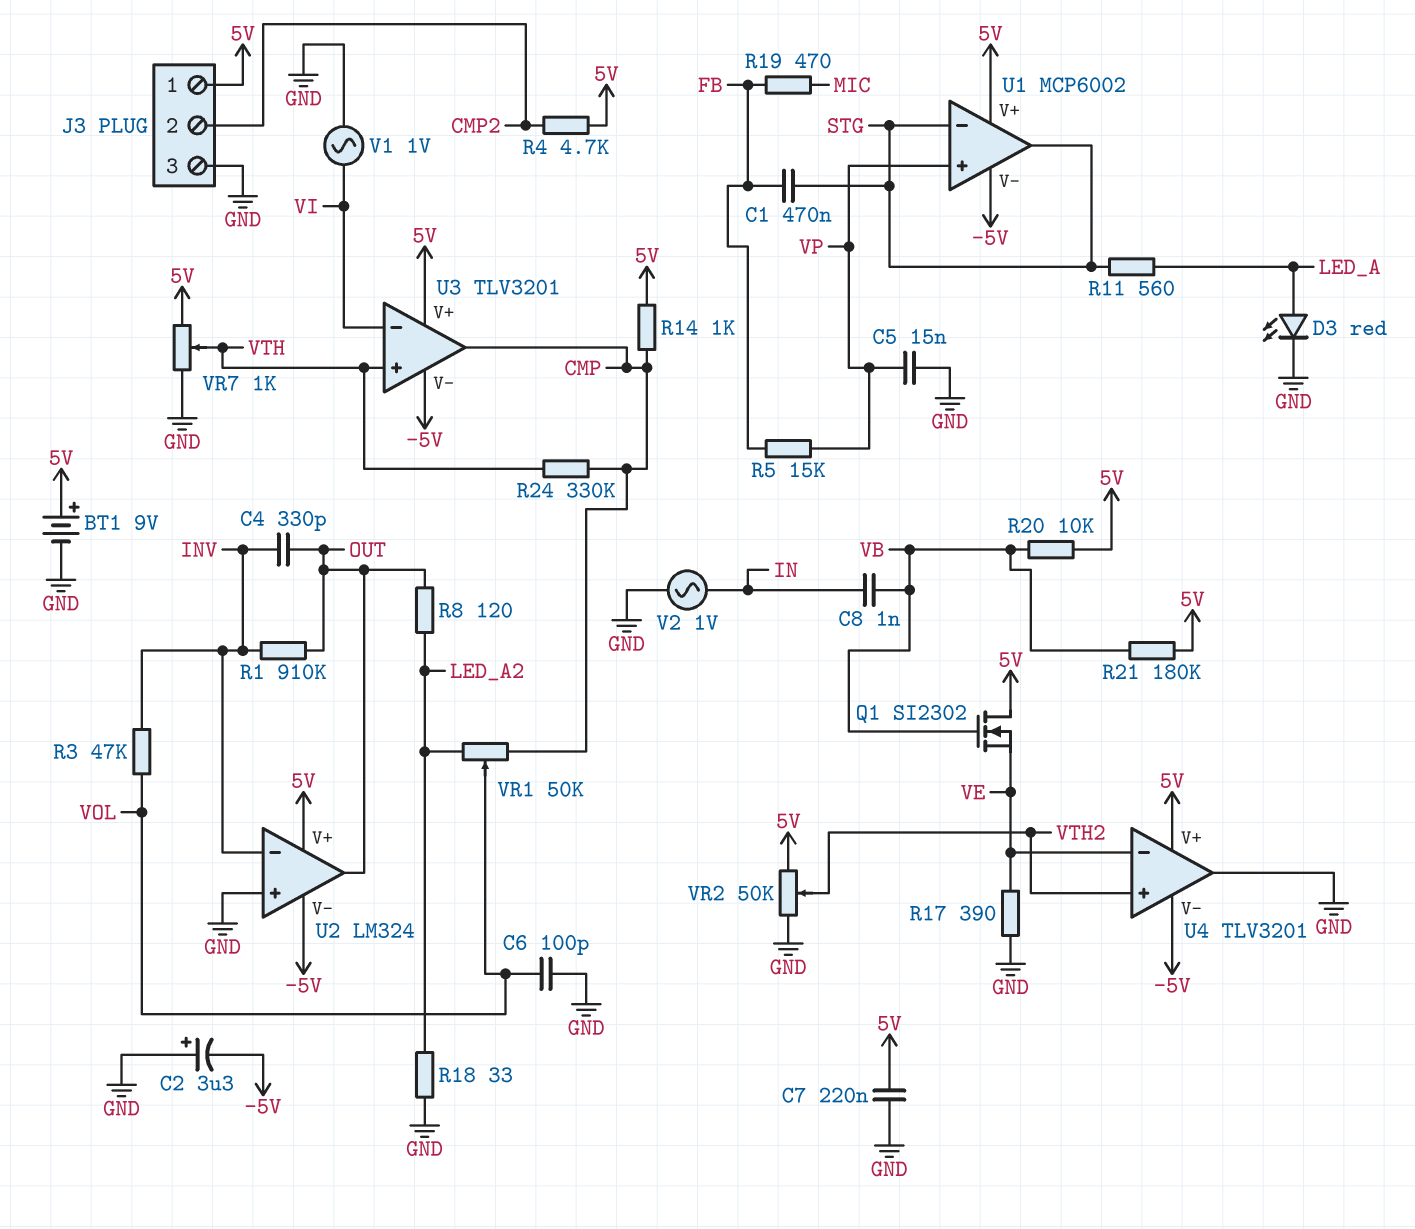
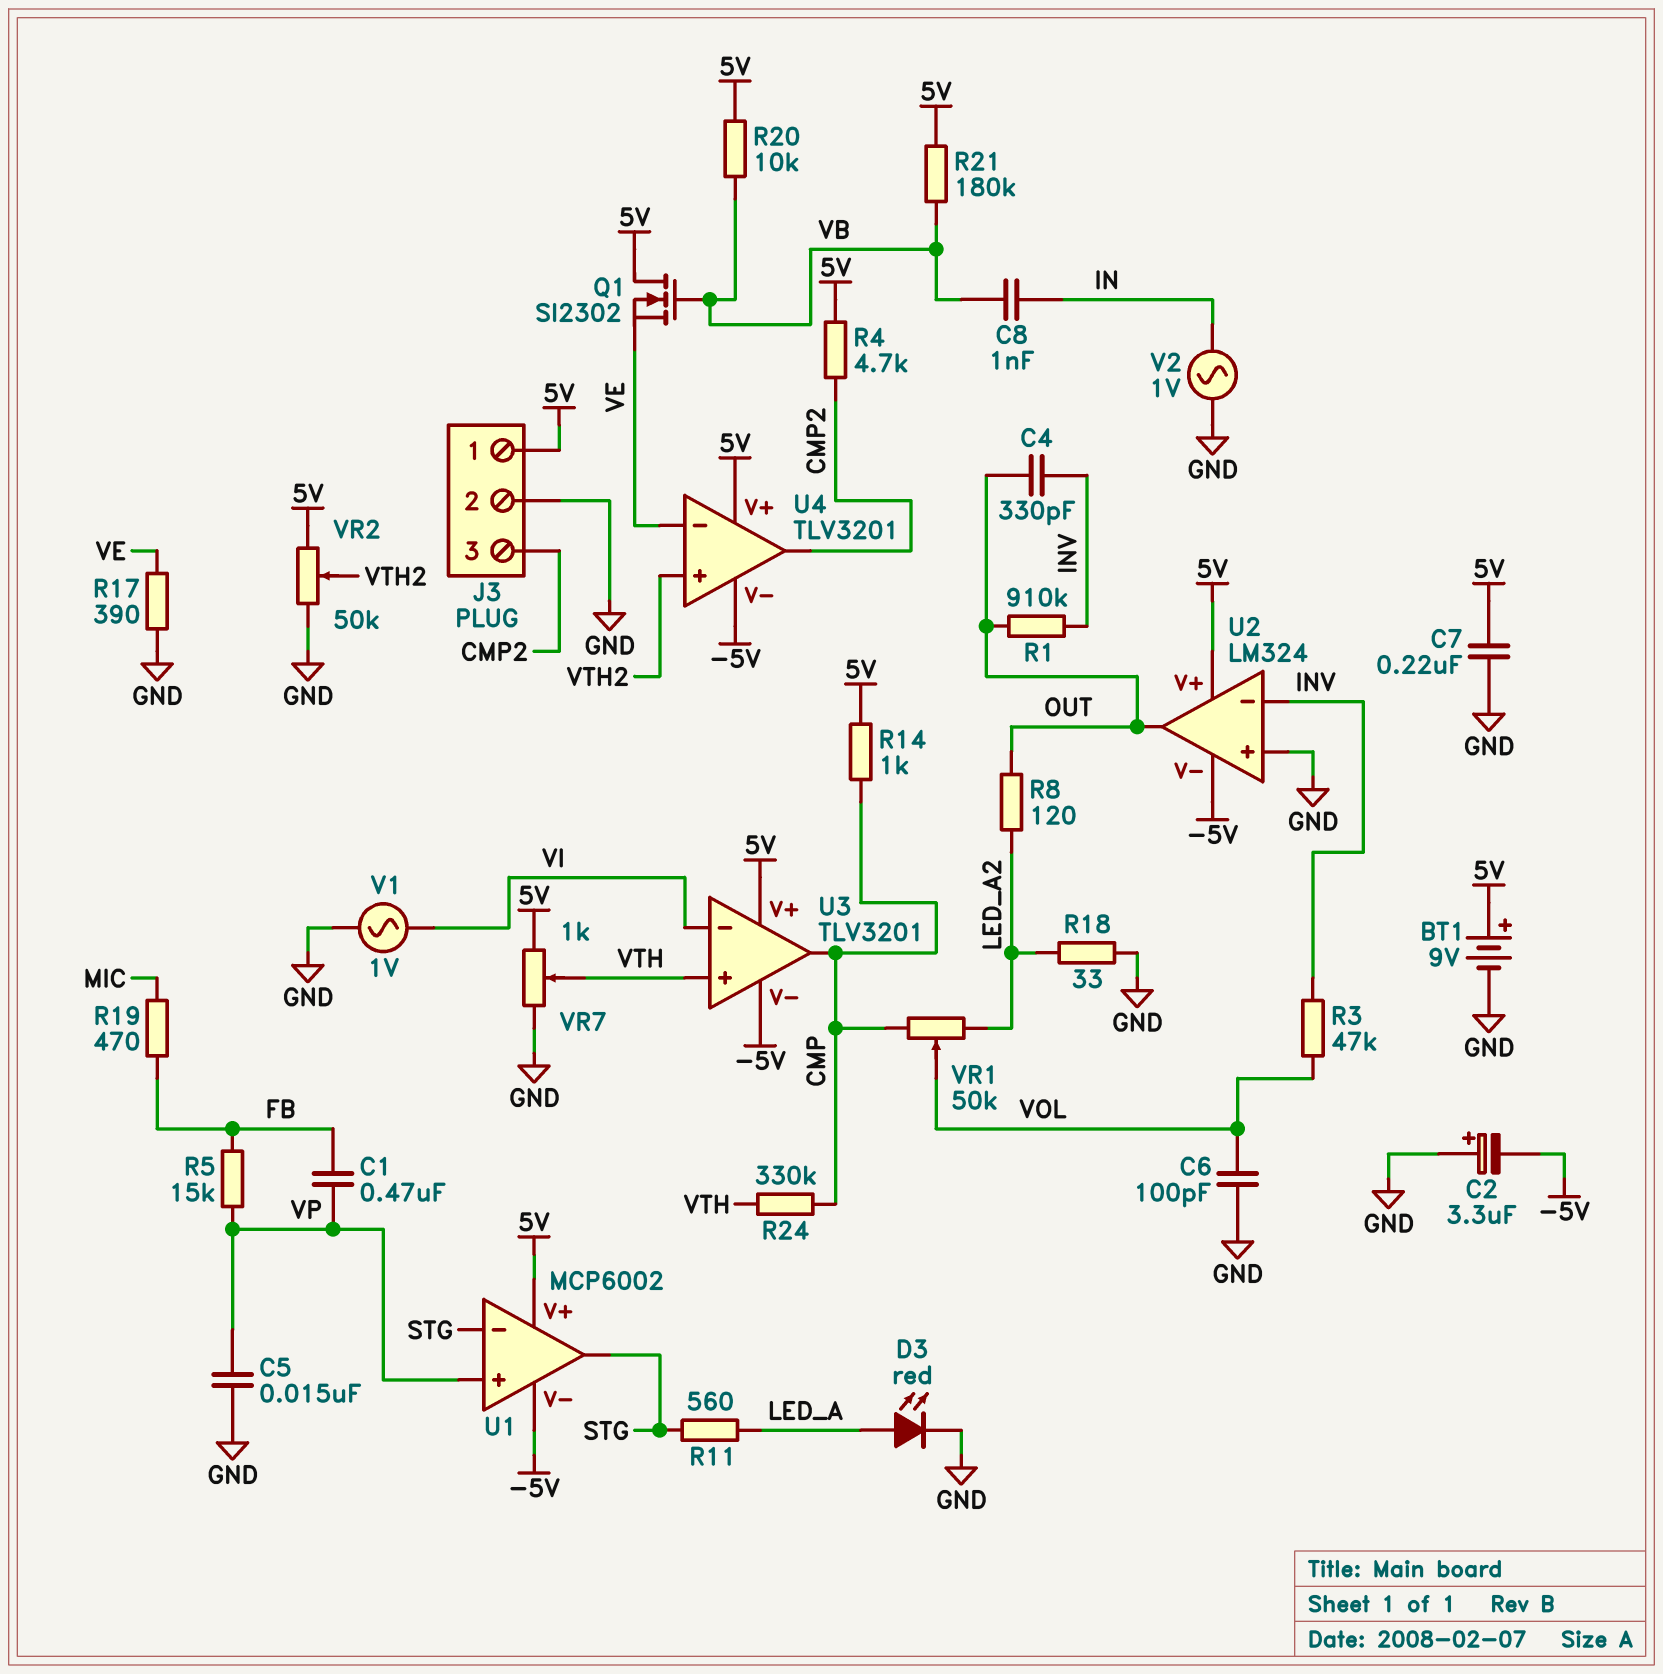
C1: 470nF (FB, STG) -> 470nF (FB, VP)
J3 pin 2: CMP2 -> GND
J3 pin 3: GND -> CMP2
U4 pin out: GND -> CMP2

